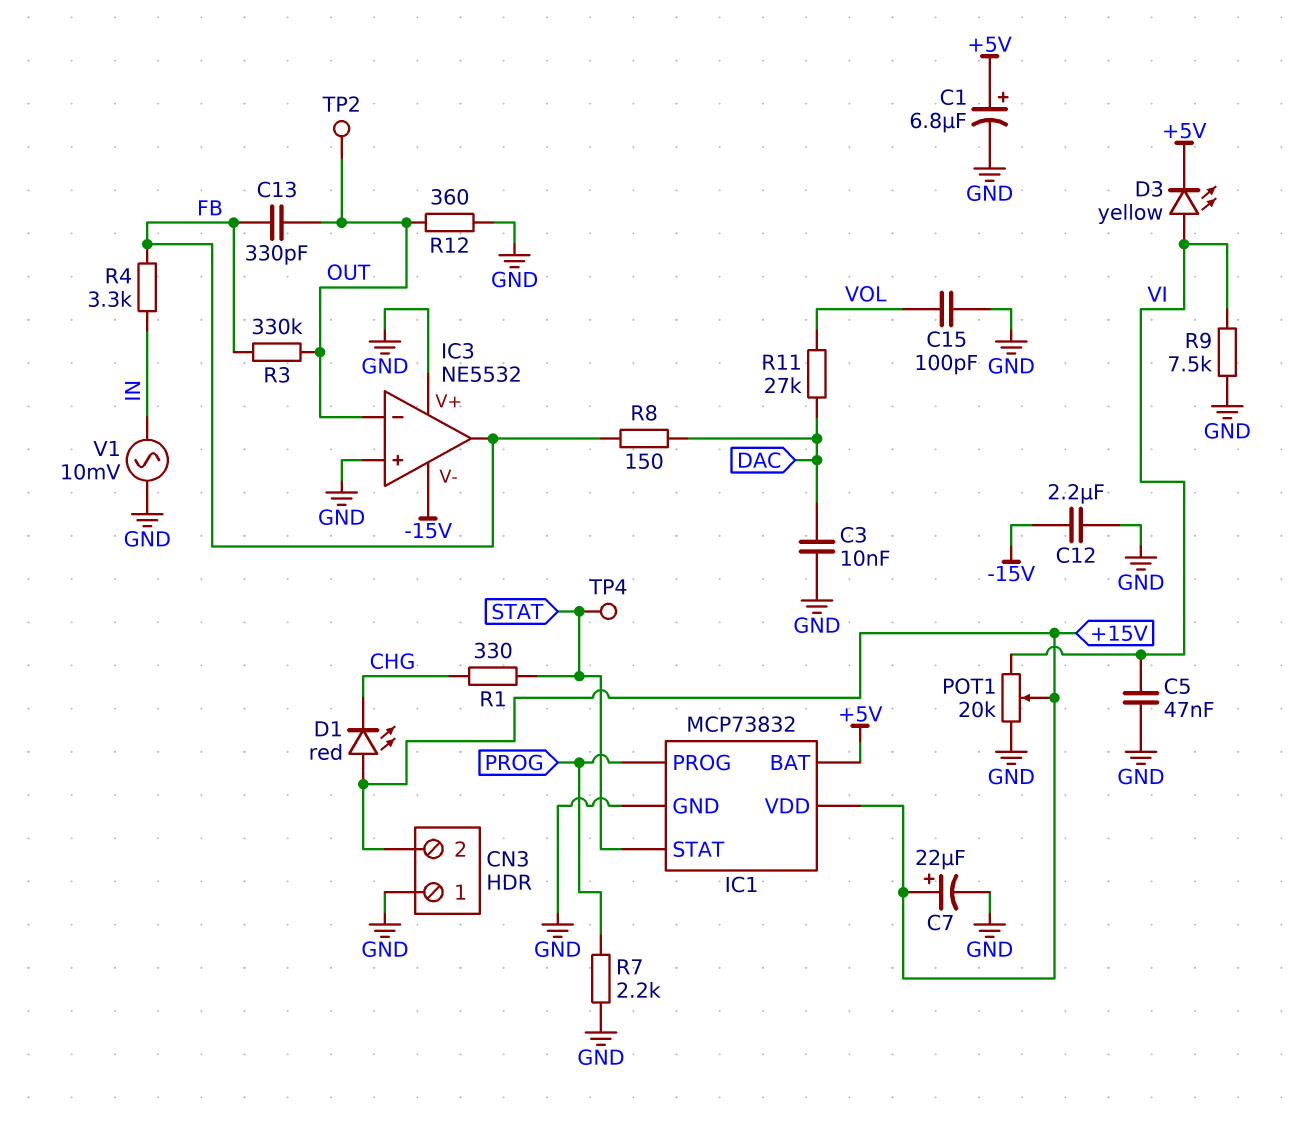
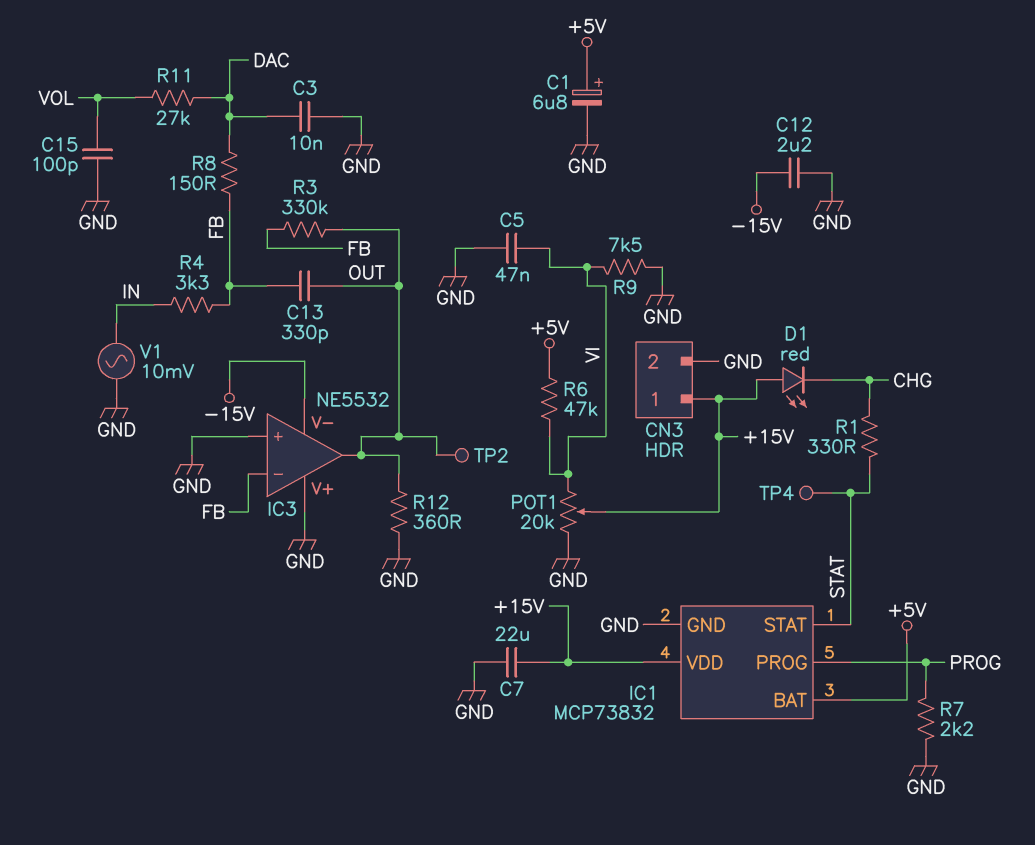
C7: 22uF (plus +15V, minus GND) -> 22uF (+15V, GND)
CN3 pin 1: GND -> +15V
CN3 pin 2: +15V -> GND
D3: LED yellow (A VI, K +5V) -> none
IC3 pin in-: OUT -> FB
IC3 pin out: FB -> OUT
R6: none -> 47k (+5V, VI)

